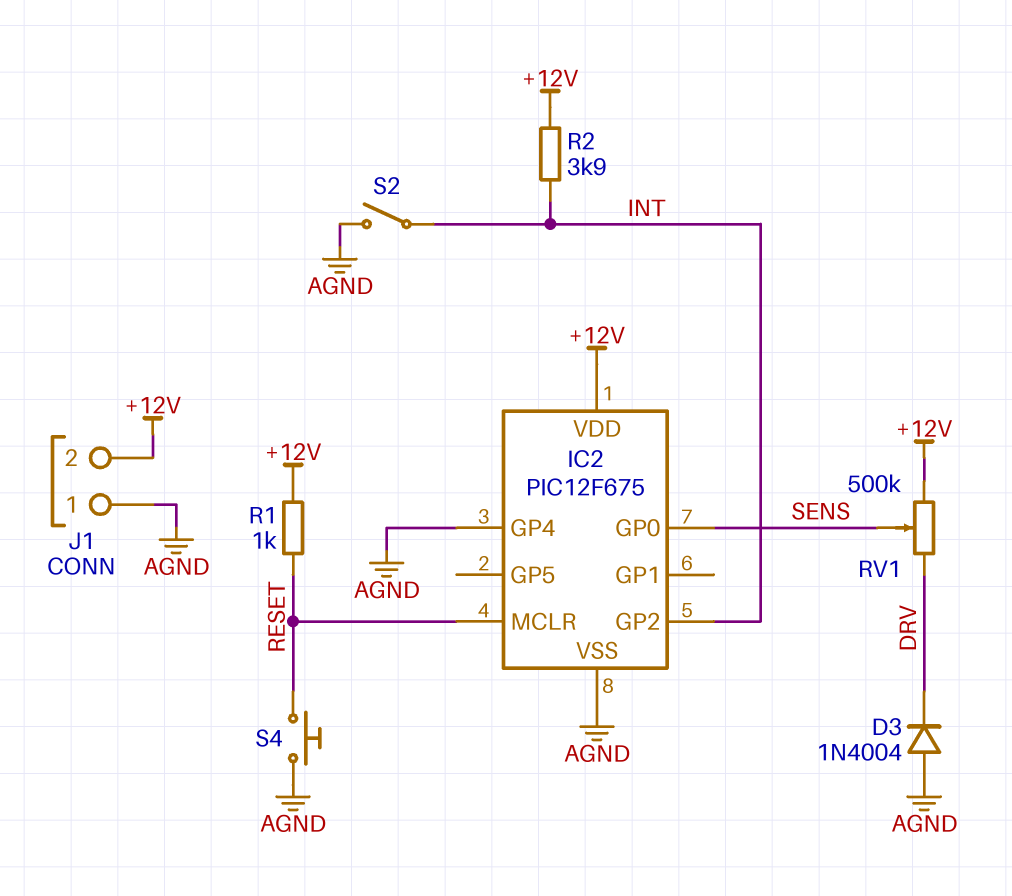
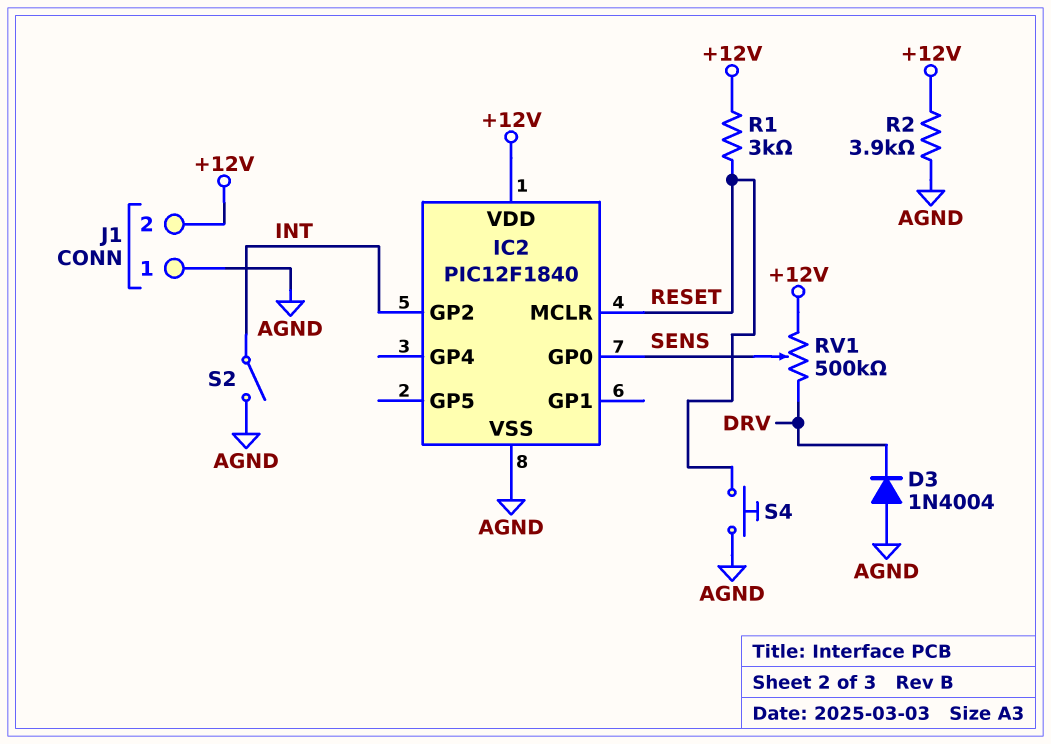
IC2: PIC12F675 -> PIC12F1840
IC2 pin GP4: AGND -> none
R1: 1k (+12V, RESET) -> 3k (+12V, RESET)
R2: 3.9k (+12V, INT) -> 3.9k (+12V, AGND)

